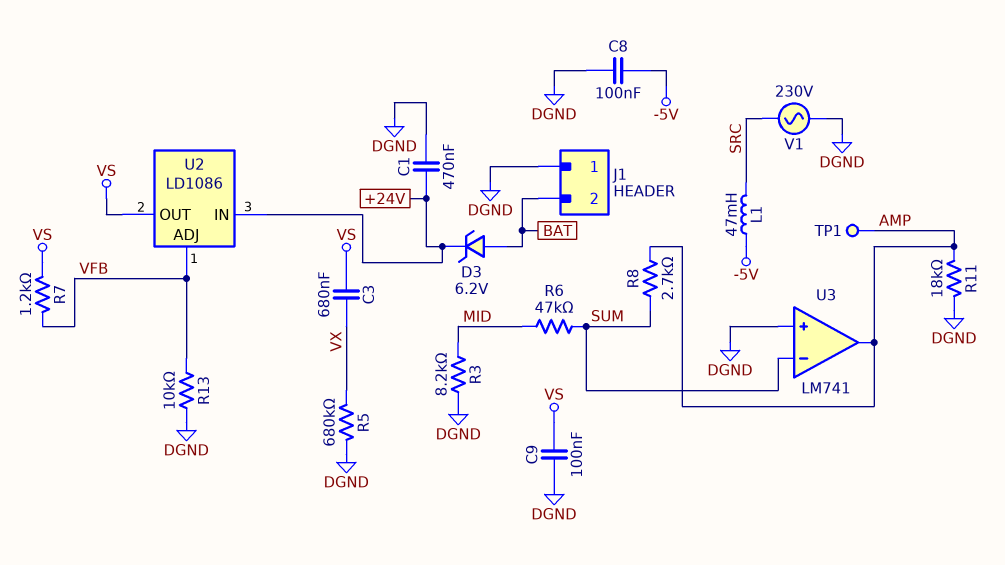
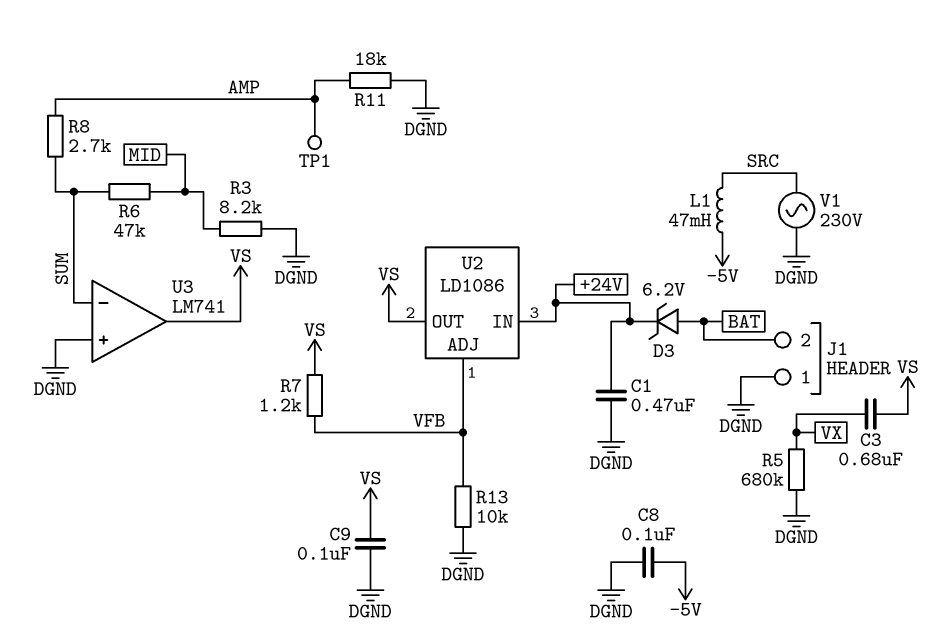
U3 pin out: AMP -> VS

